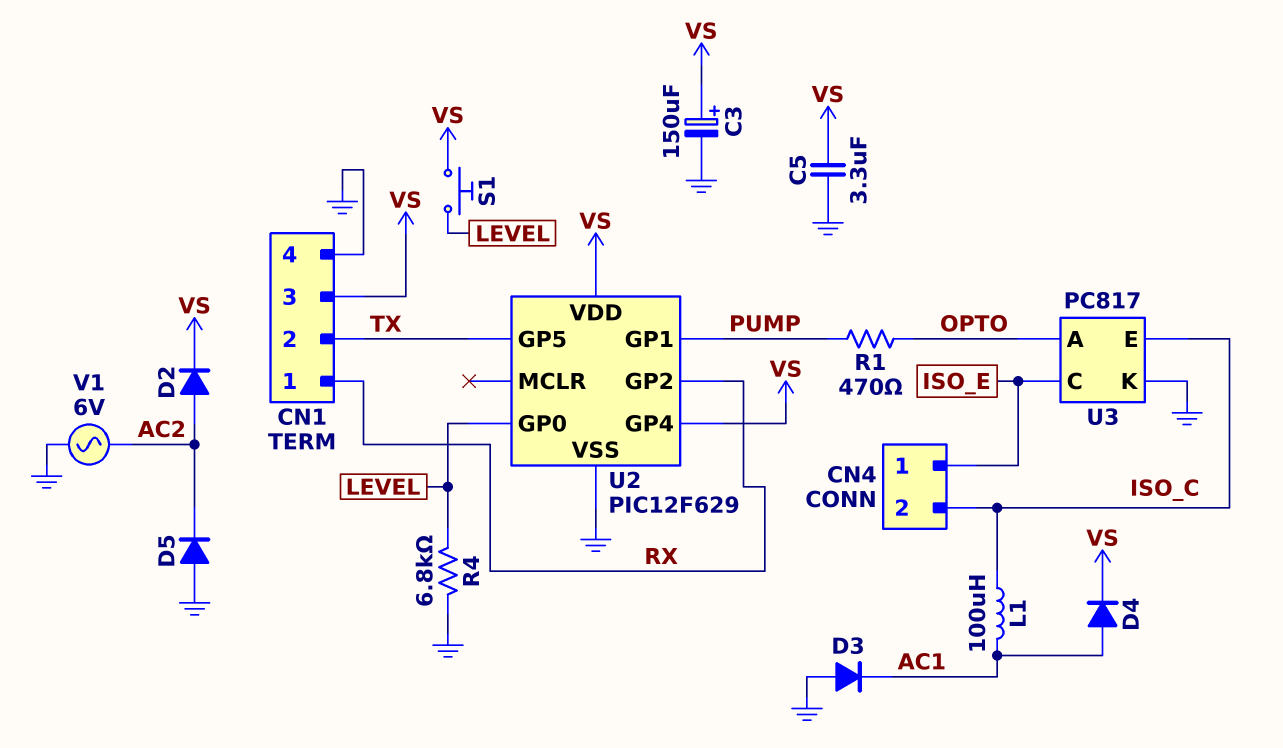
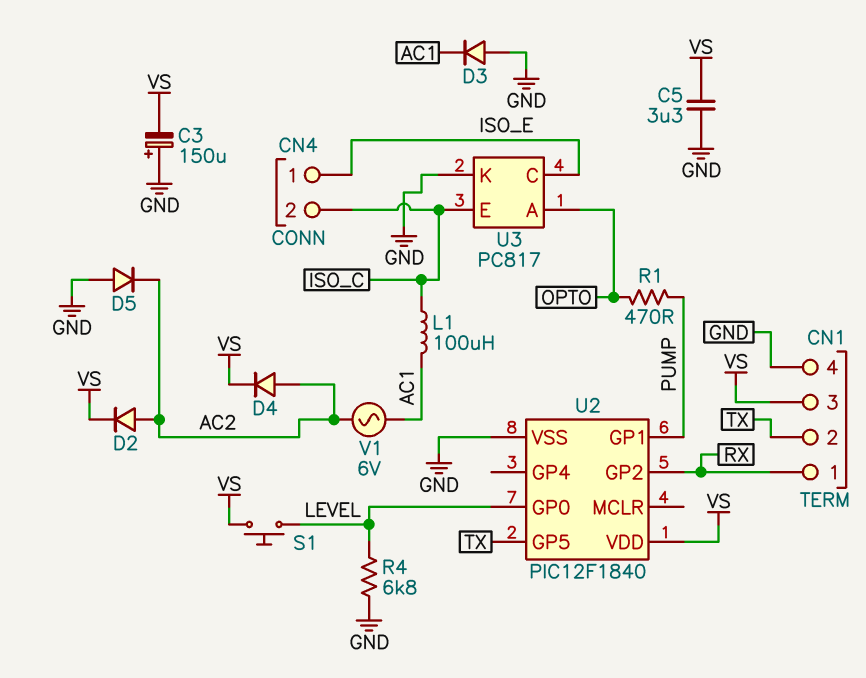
C3: 150uF (plus VS, minus GND) -> 150uF (plus GND, minus VS)
D4: diode (A AC1, K VS) -> diode (A AC2, K VS)
U2: PIC12F629 -> PIC12F1840
U2 pin GP4: VS -> none
V1: AC 6V (AC2, GND) -> AC 6V (AC1, AC2)

